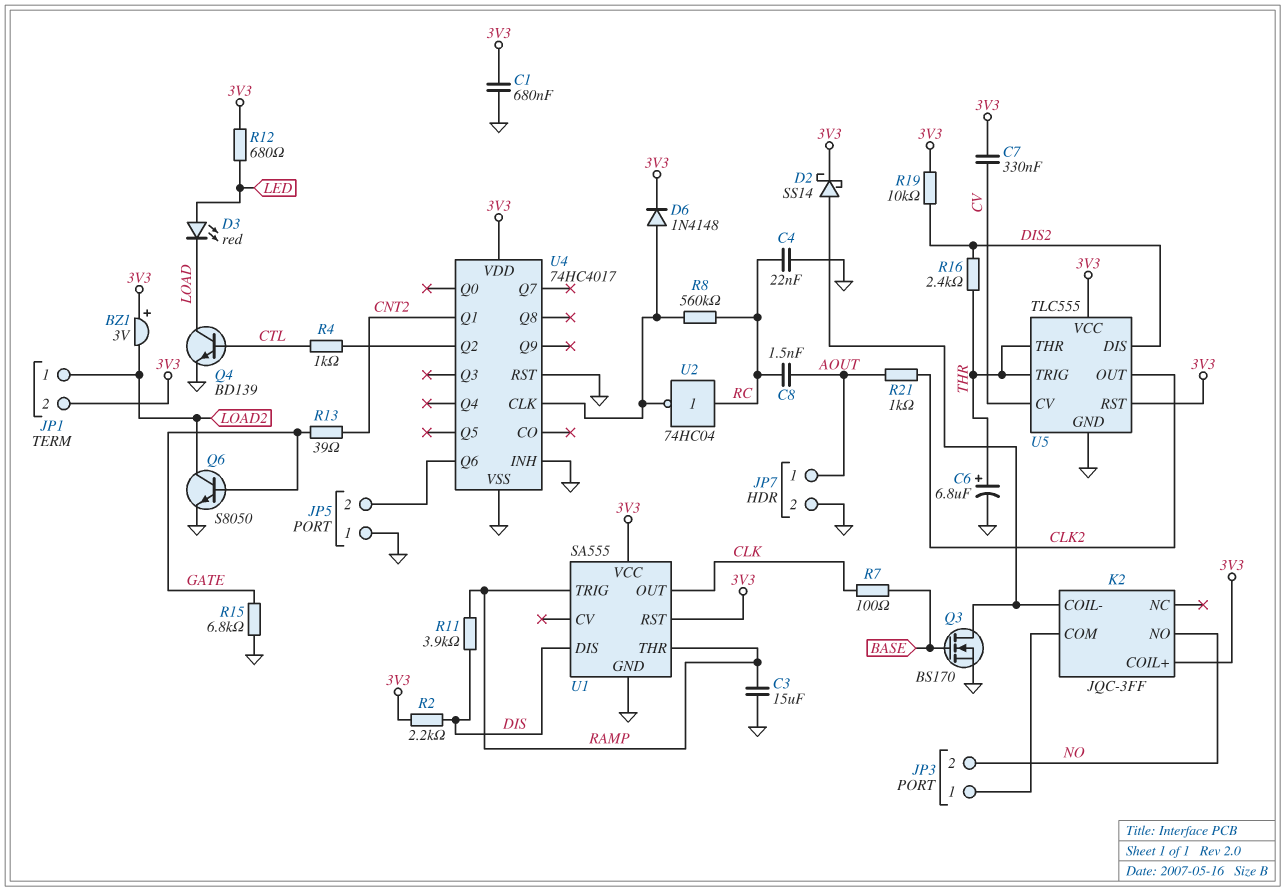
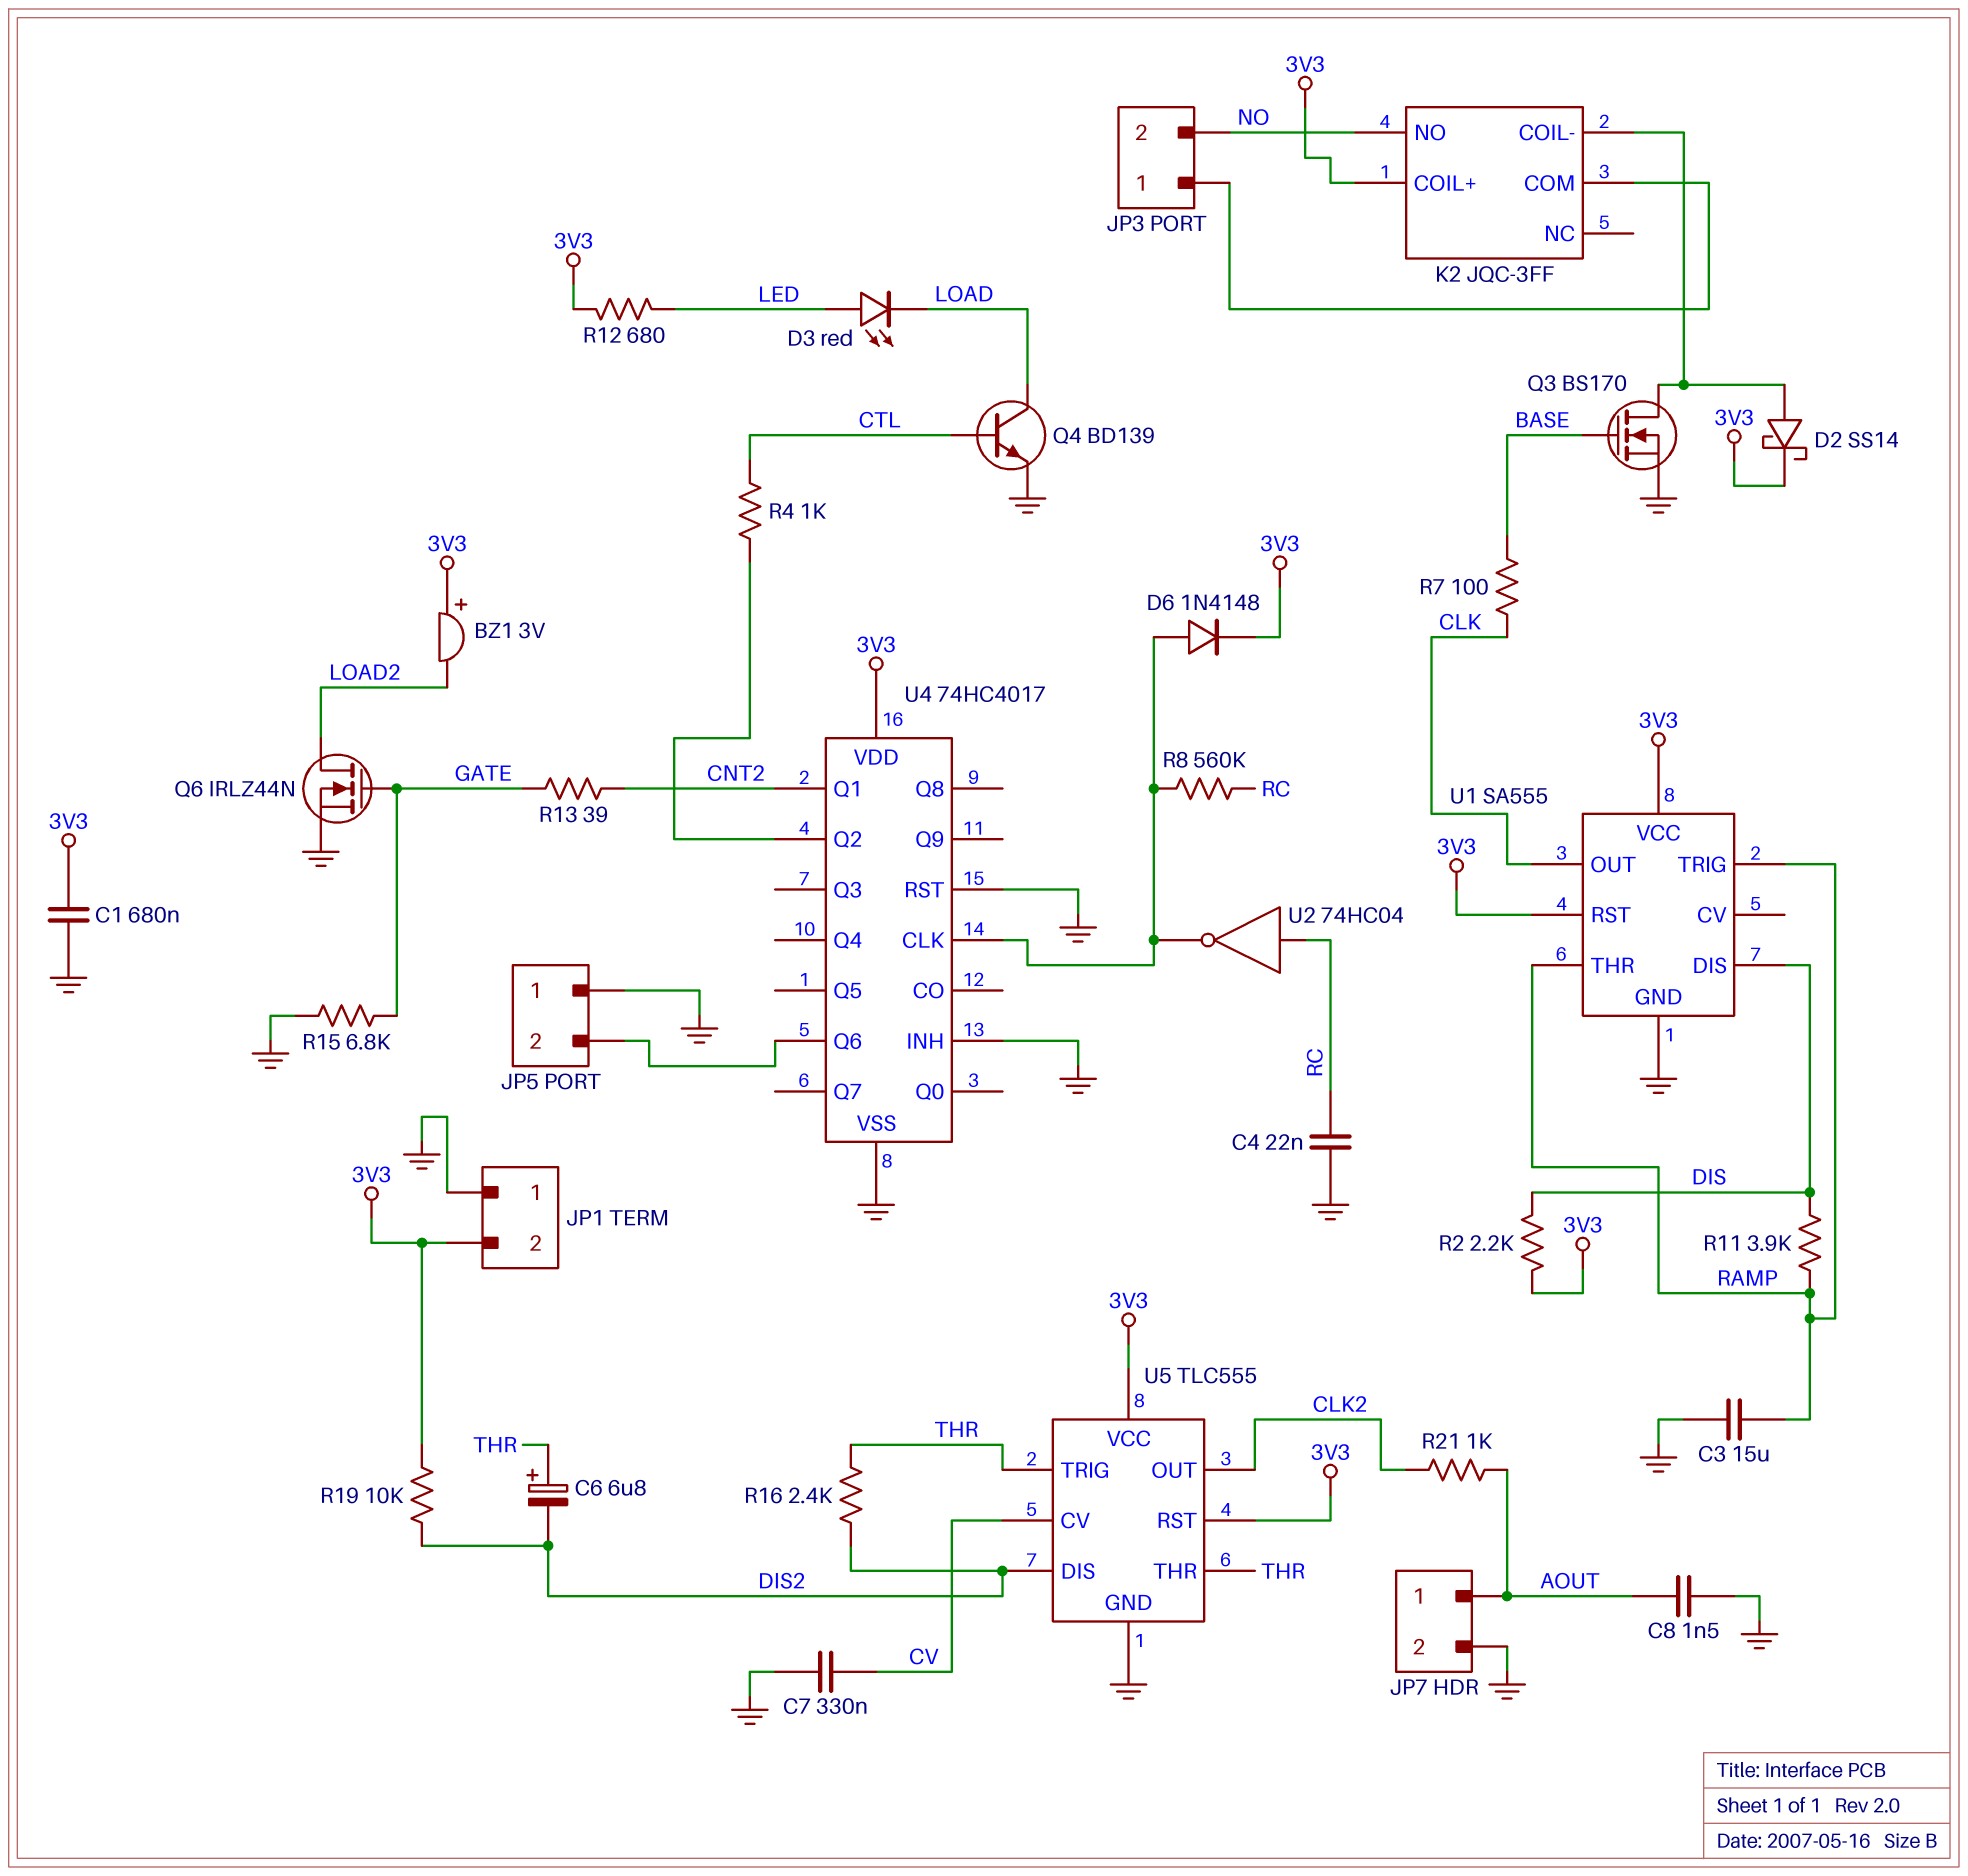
C6: 6.8uF (plus THR, minus GND) -> 6.8uF (plus THR, minus DIS2)
C7: 330nF (3V3, CV) -> 330nF (CV, GND)
C8: 1.5nF (AOUT, RC) -> 1.5nF (AOUT, GND)
JP1 pin 1: LOAD2 -> GND
Q6: NPN S8050 (B GATE, C LOAD2, E GND) -> NMOS IRLZ44N (G GATE, D LOAD2, S GND)

